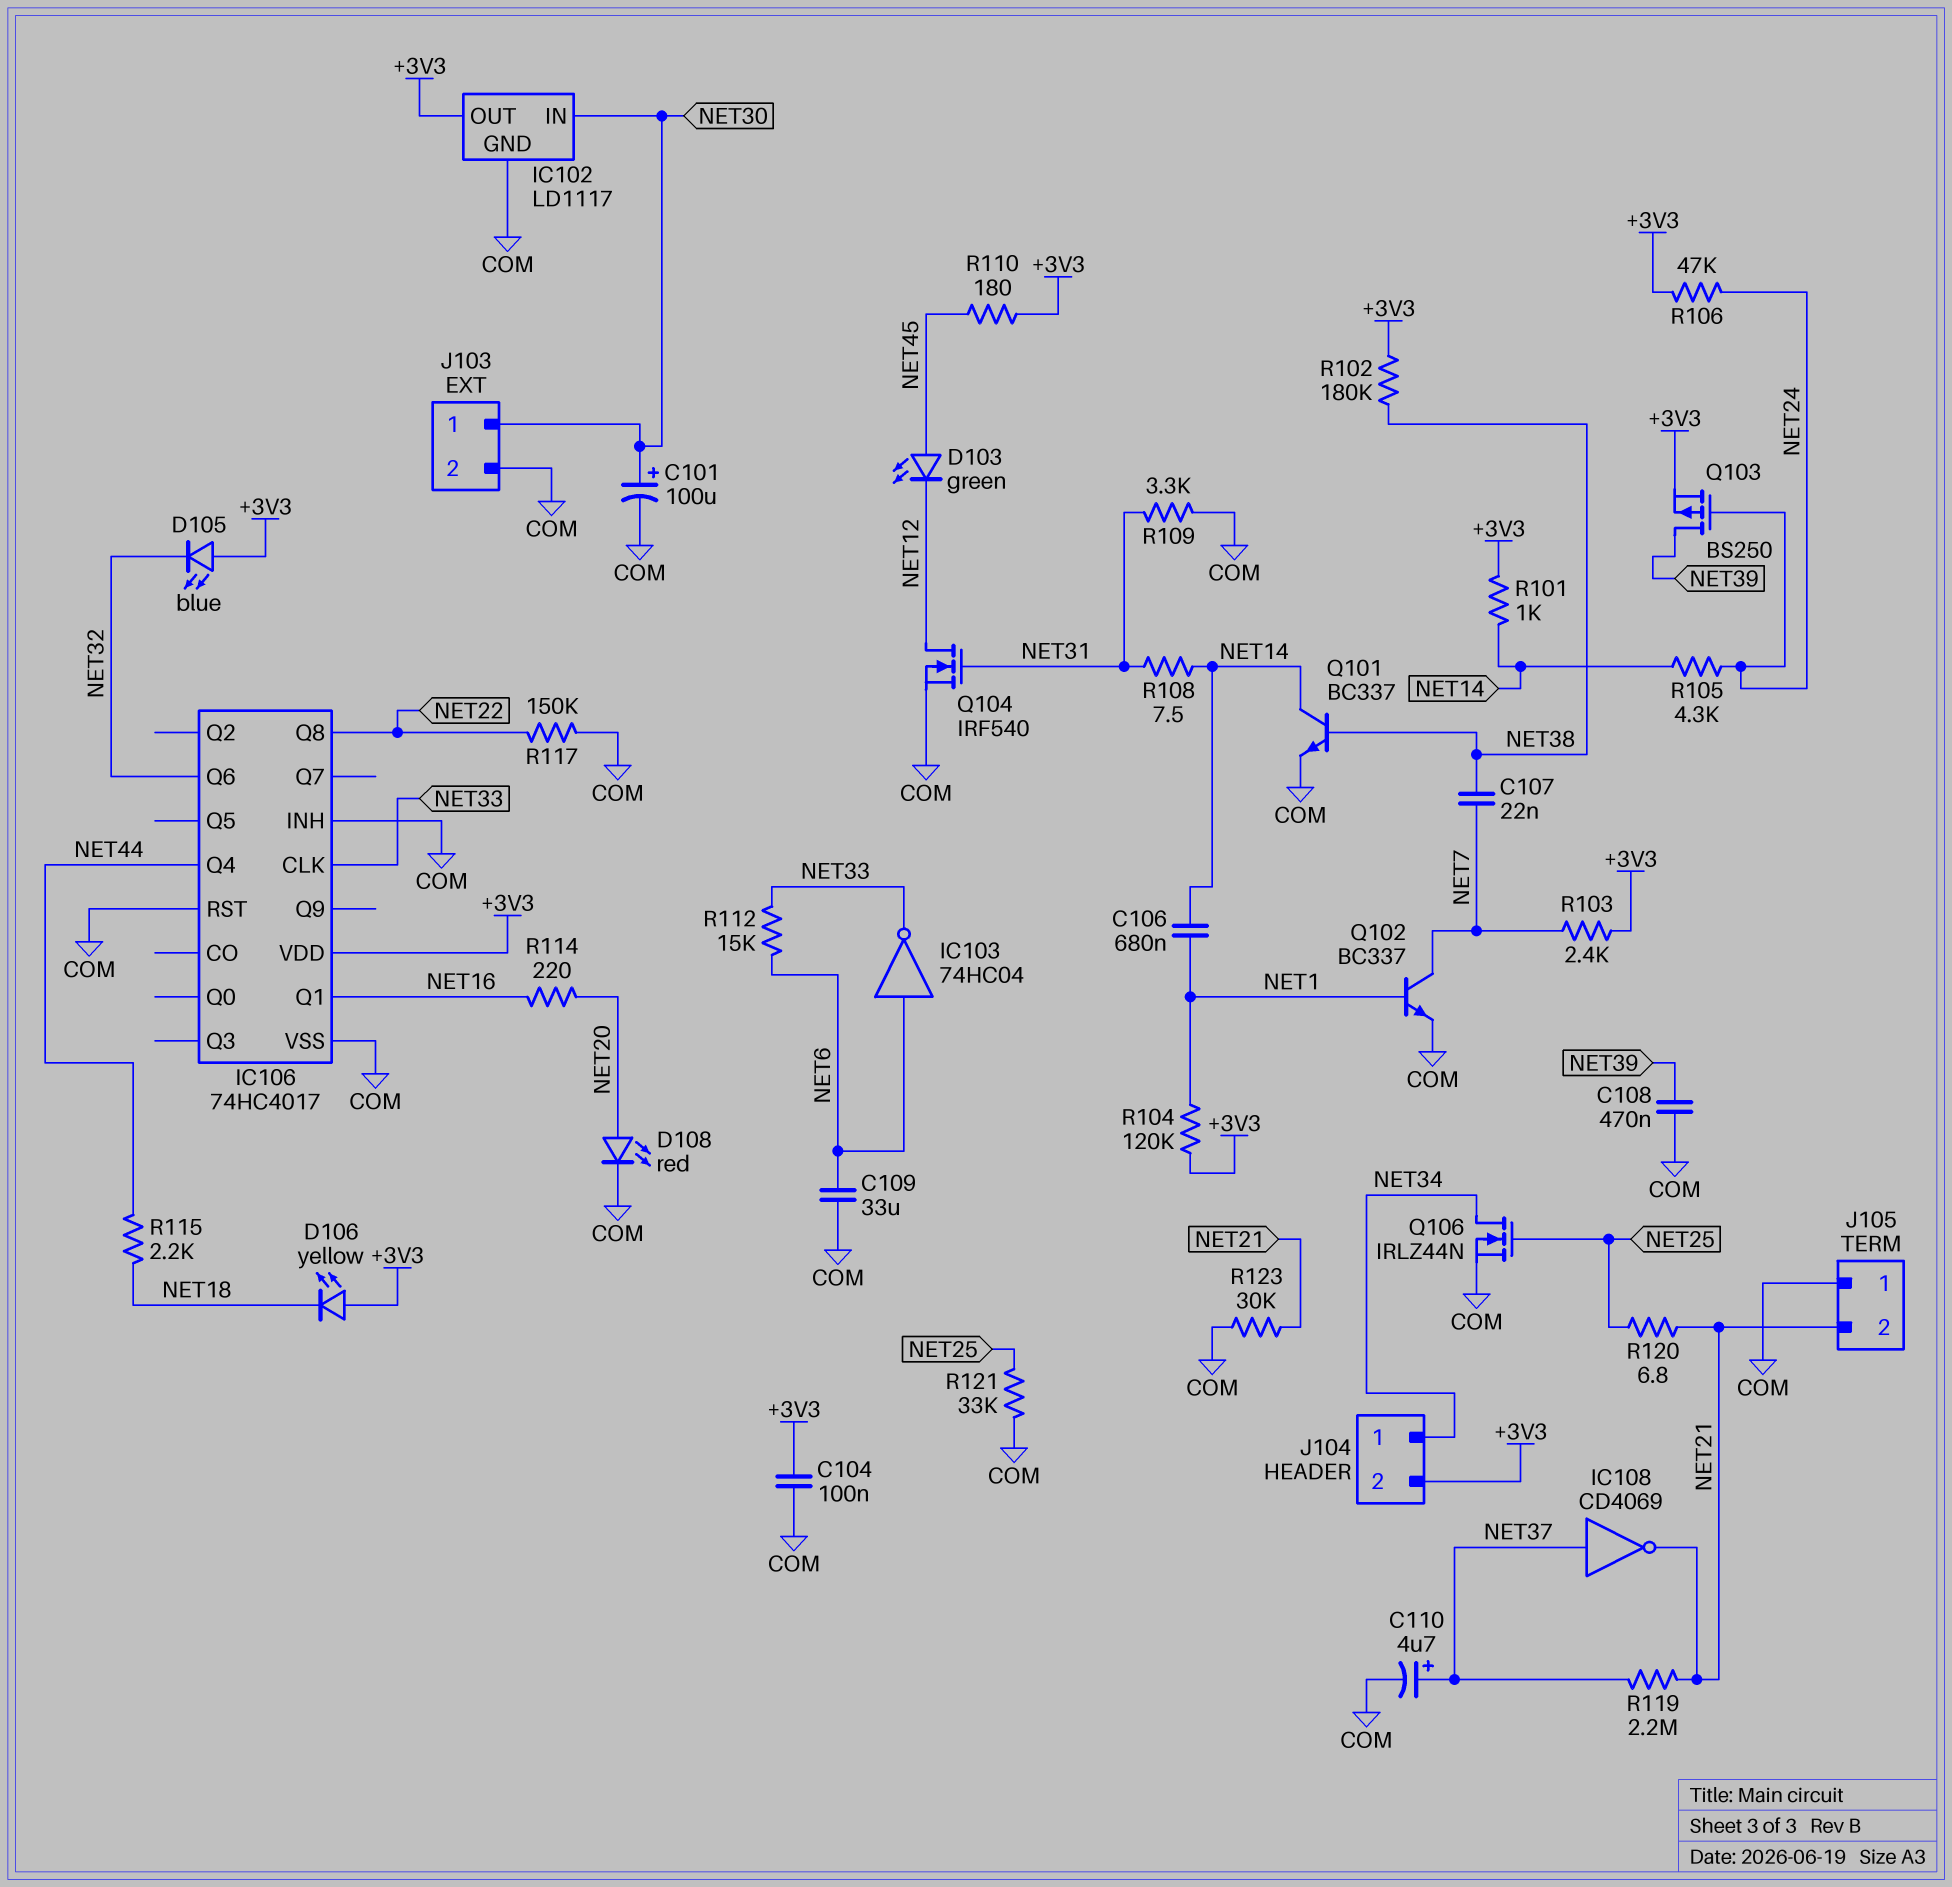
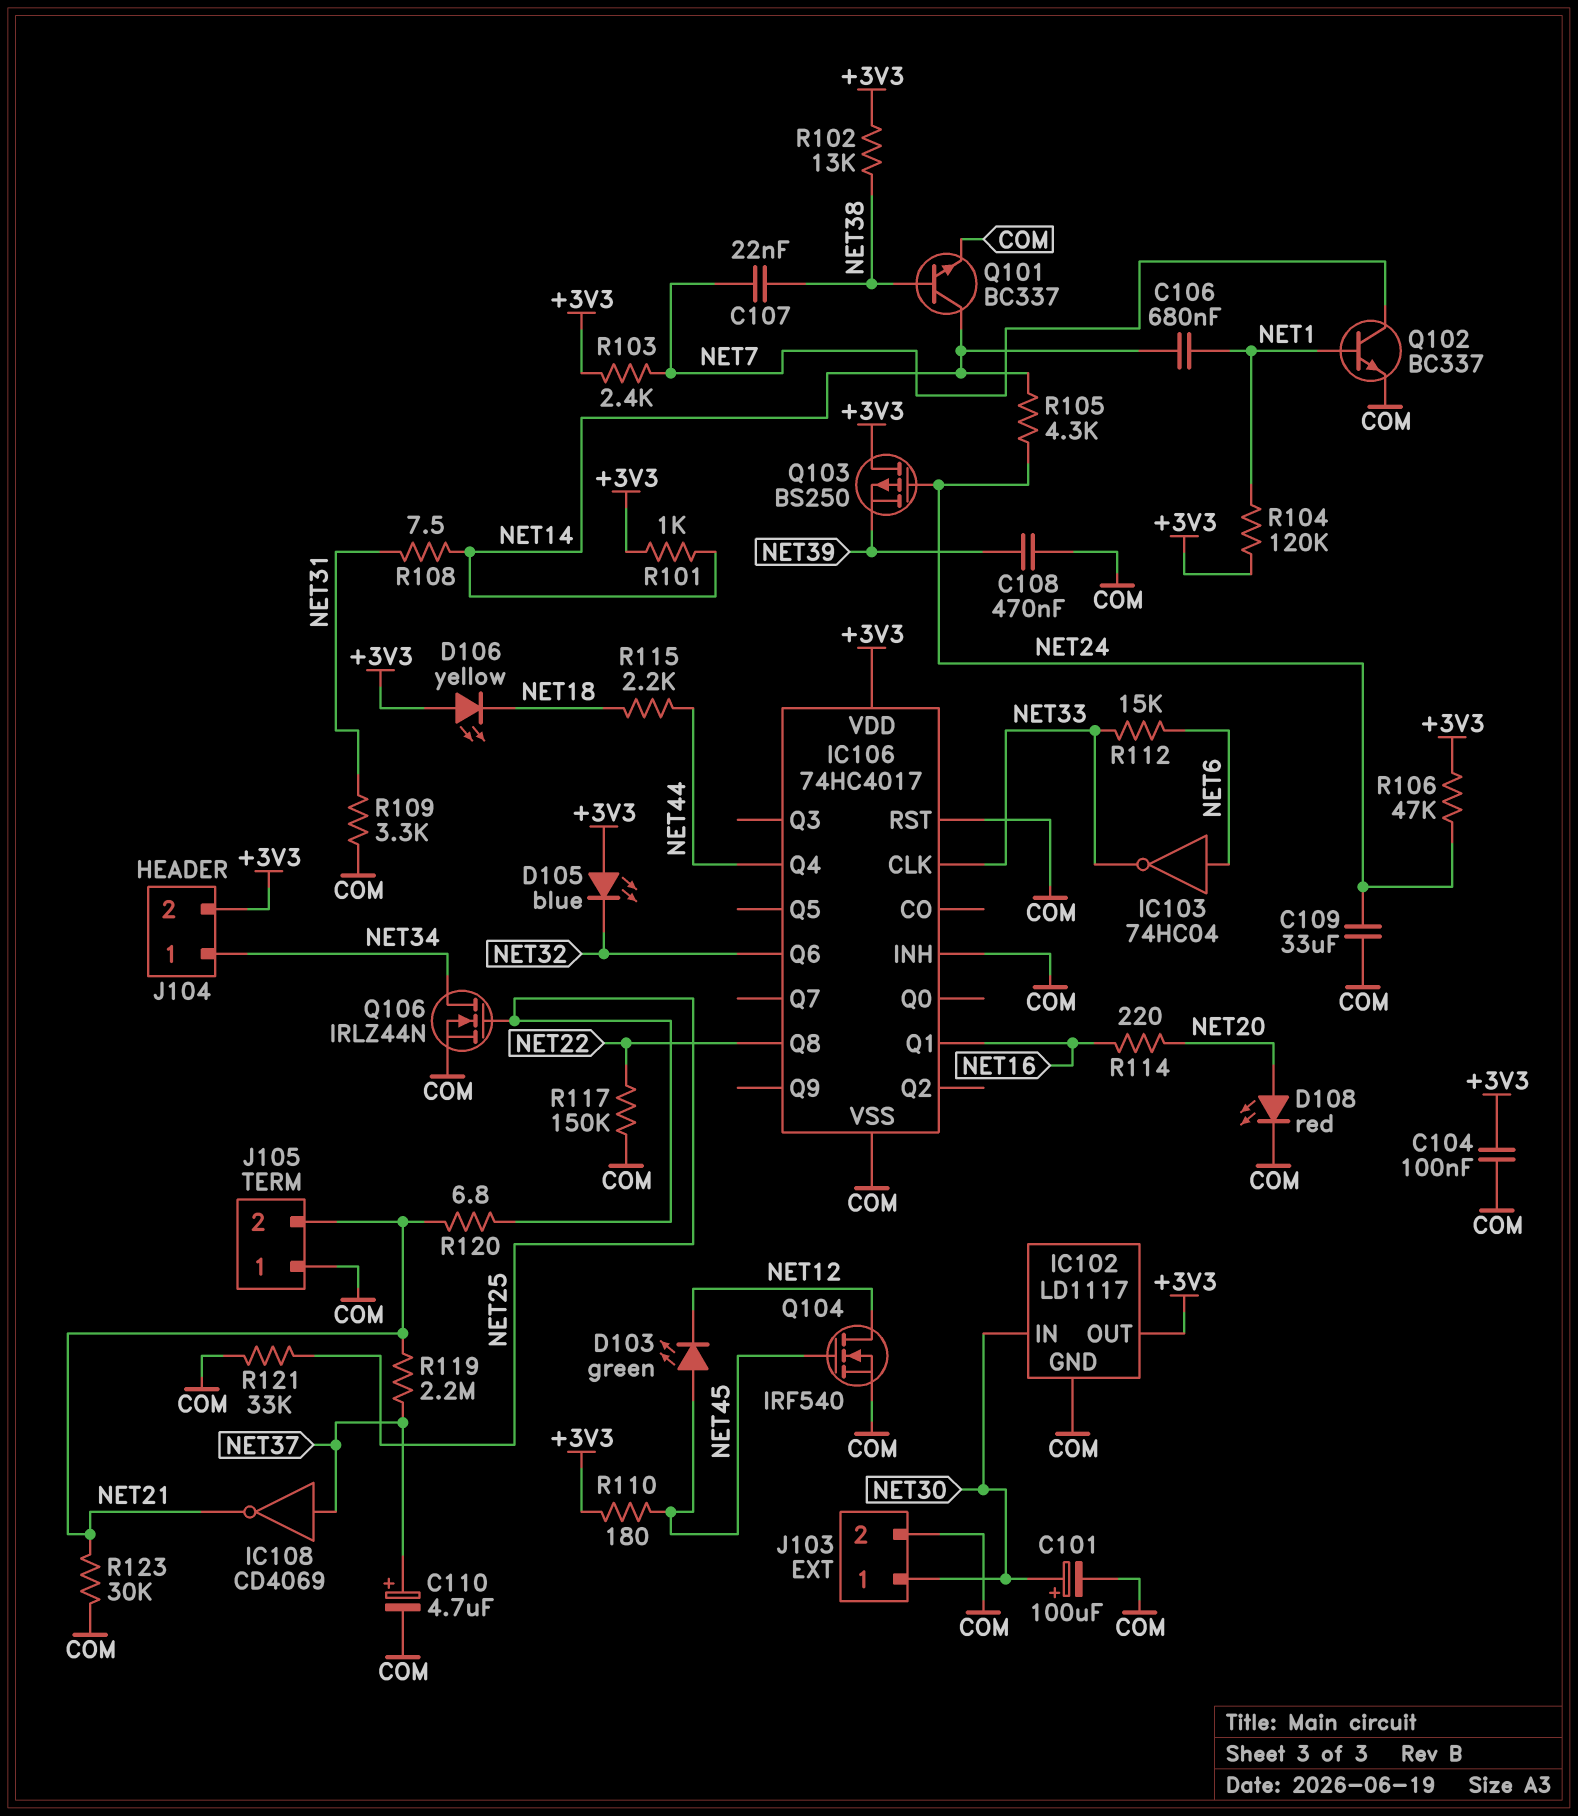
C109: 33uF (COM, NET6) -> 33uF (COM, NET24)
Q103: PMOS BS250 (G NET24, D NET39, S +3V3) -> PMOS BS250 (G NET24, D +3V3, S NET39)
Q104: NMOS IRF540 (G NET31, D NET12, S COM) -> NMOS IRF540 (G NET45, D NET12, S COM)
R102: 180k (+3V3, NET38) -> 13k (+3V3, NET38)

